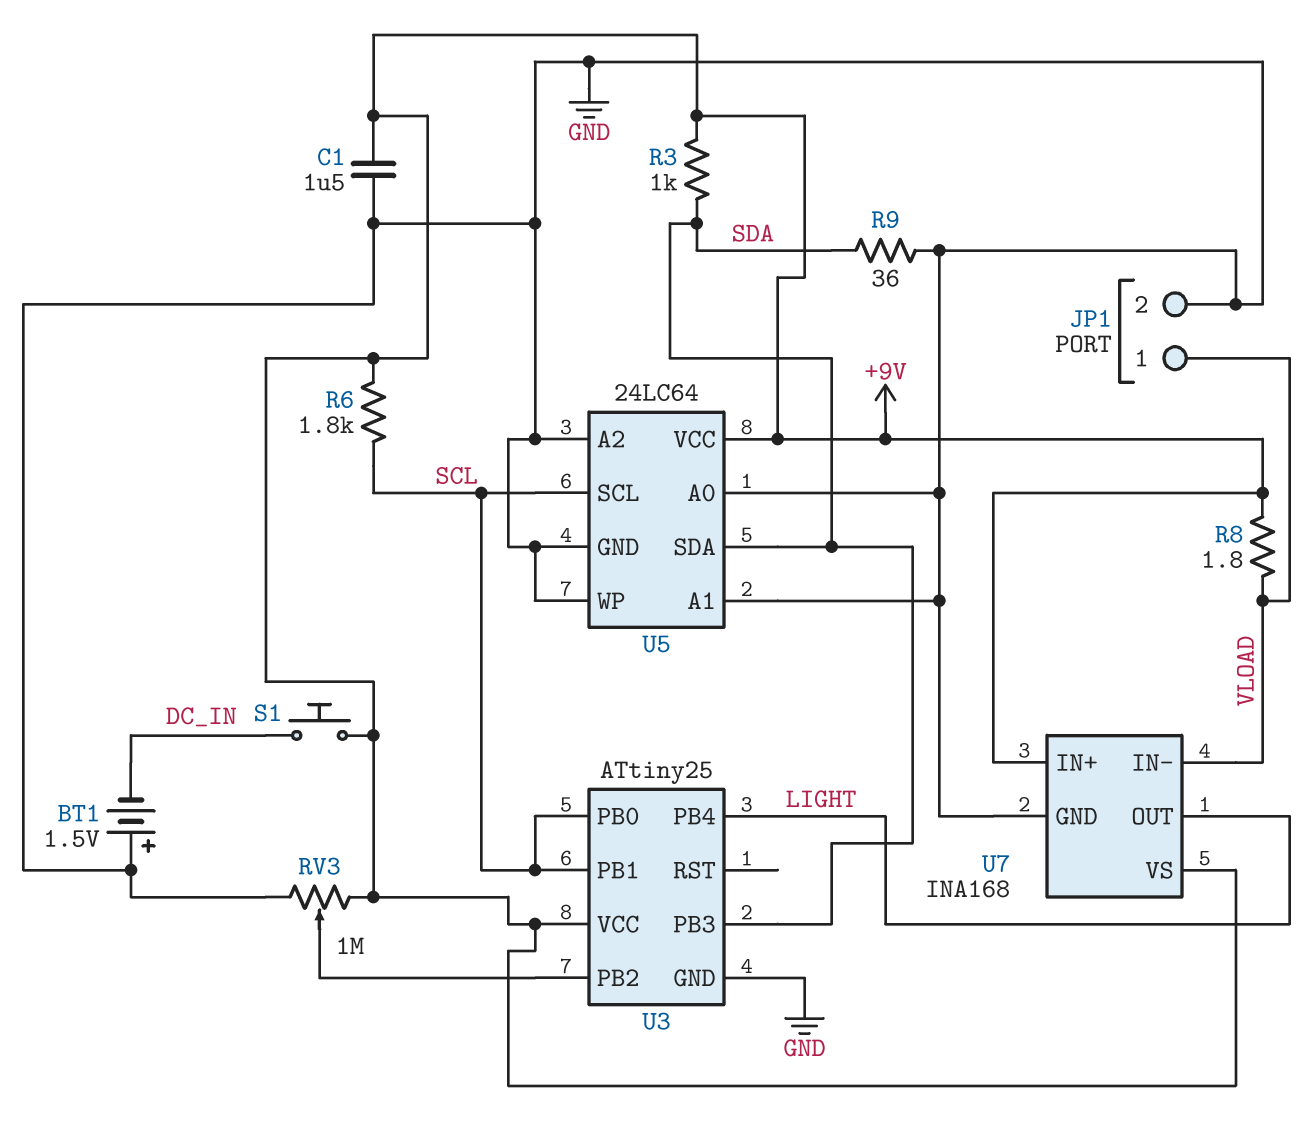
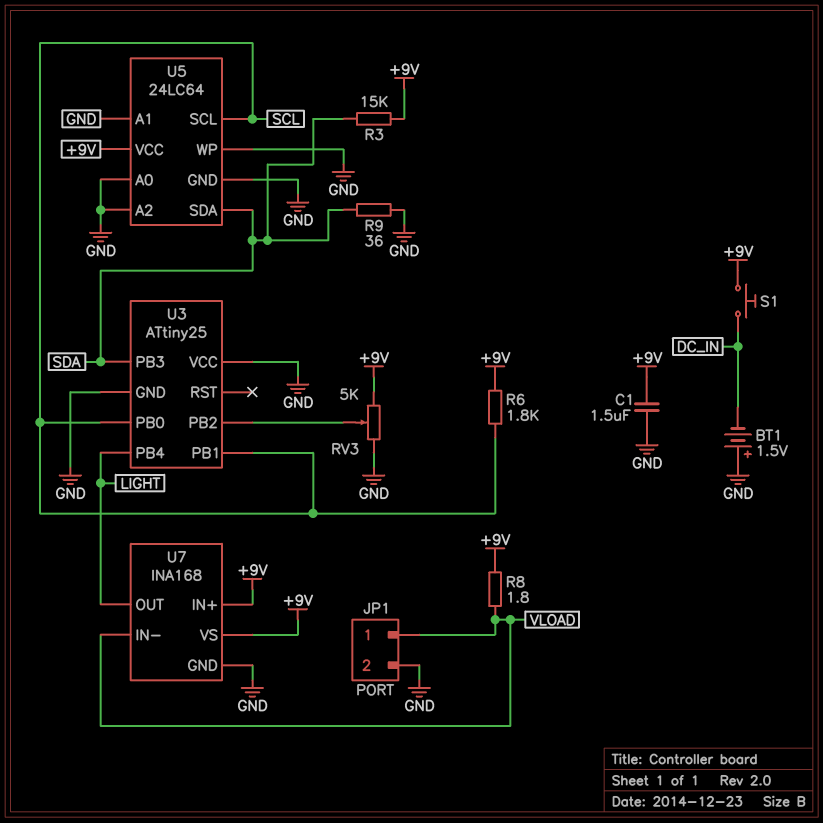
R3: 1k (+9V, SDA) -> 15k (+9V, SDA)
RV3: 1M (+9V, GND, wiper U3/PB2) -> 5k (+9V, GND, wiper U3/PB2)
U3 pin VCC: +9V -> GND

